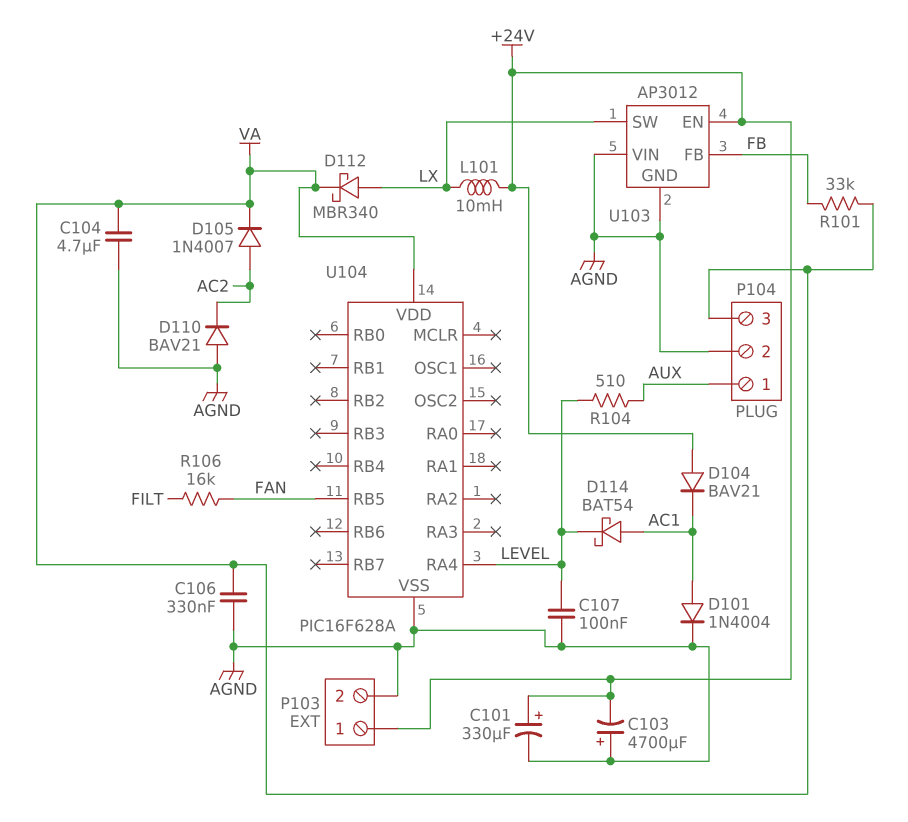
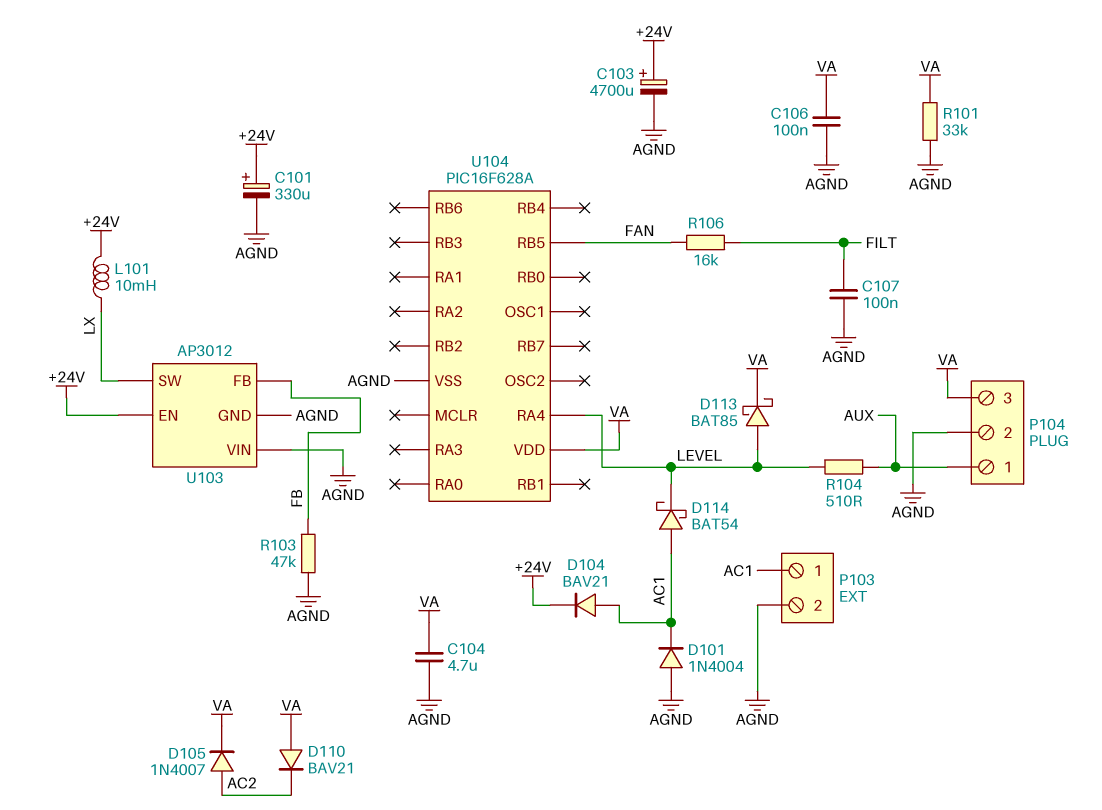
C103: 4700uF (plus AGND, minus +24V) -> 4700uF (plus +24V, minus AGND)
C106: 330nF (AGND, VA) -> 100nF (AGND, VA)
C107: 100nF (AGND, LEVEL) -> 100nF (AGND, FILT)
D101: diode 1N4004 (A AC1, K AGND) -> diode 1N4004 (A AGND, K AC1)
D104: diode BAV21 (A +24V, K AC1) -> diode BAV21 (A AC1, K +24V)
D110: diode BAV21 (A AGND, K AC2) -> diode BAV21 (A VA, K AC2)
D112: schottky MBR340 (A LX, K VA) -> none
D113: none -> schottky BAT85 (A LEVEL, K VA)
P103 pin 1: +24V -> AC1
R101: 33k (FB, VA) -> 33k (AGND, VA)
R103: none -> 47k (AGND, FB)

